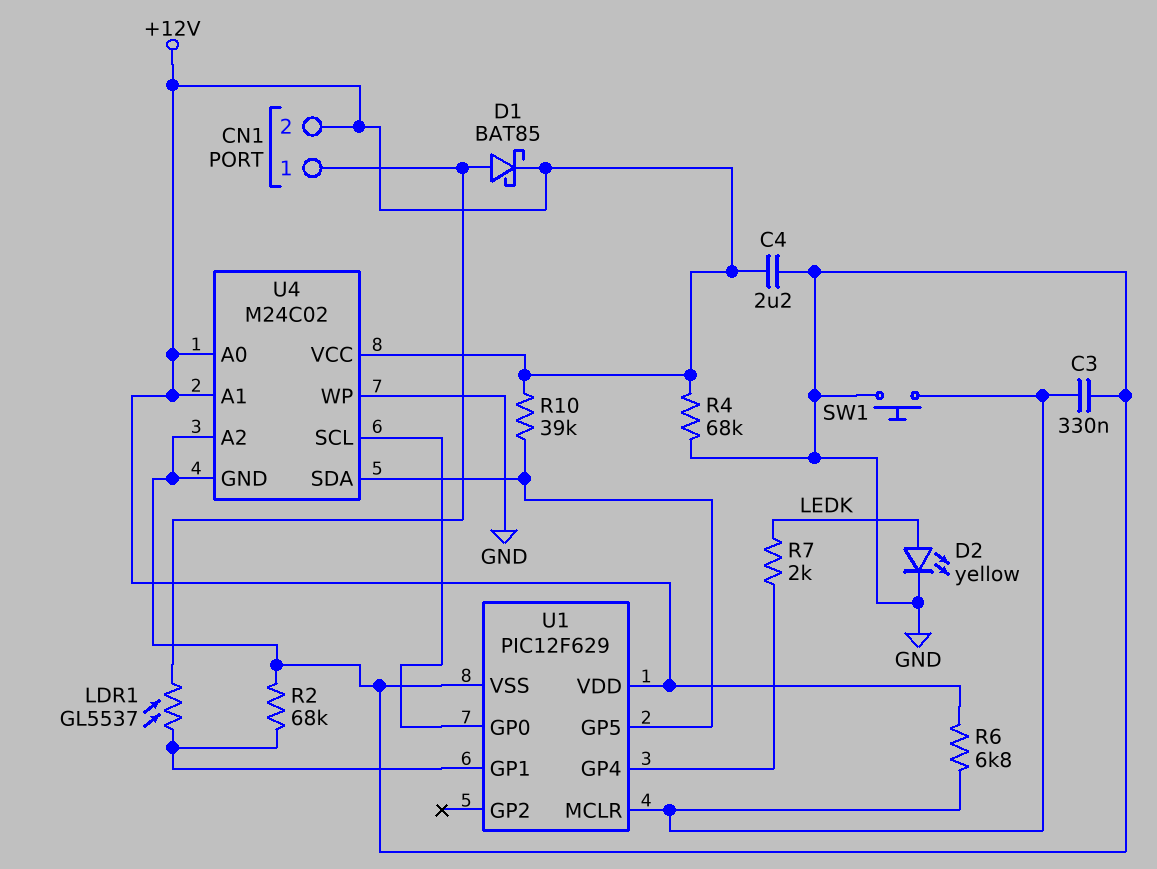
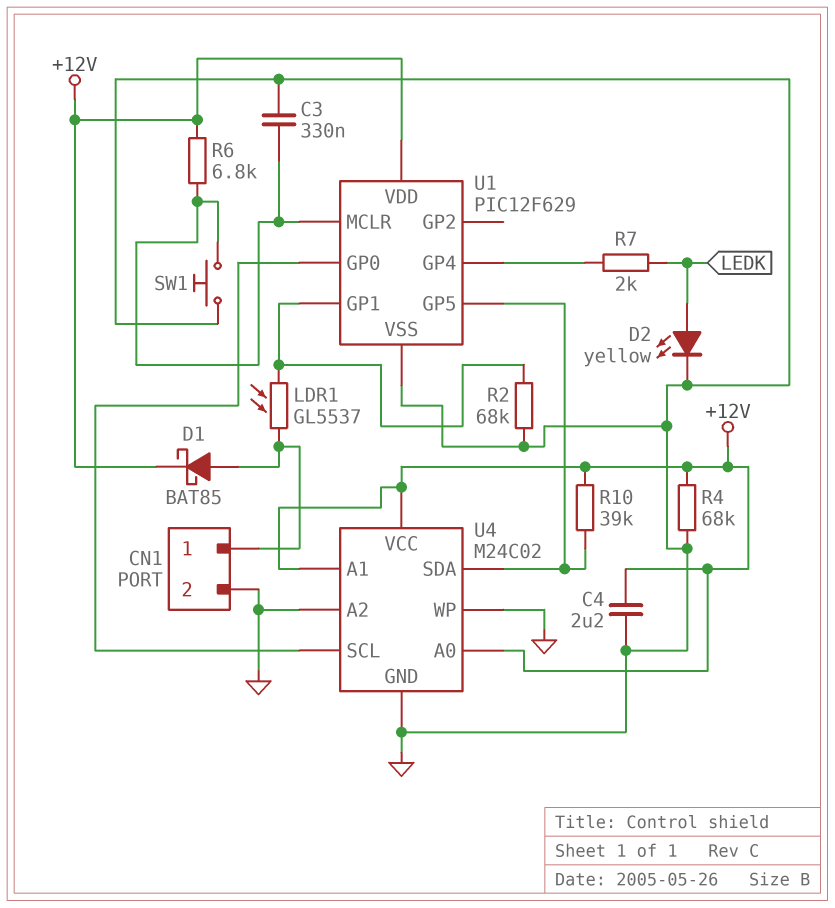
CN1 pin 2: +12V -> GND

